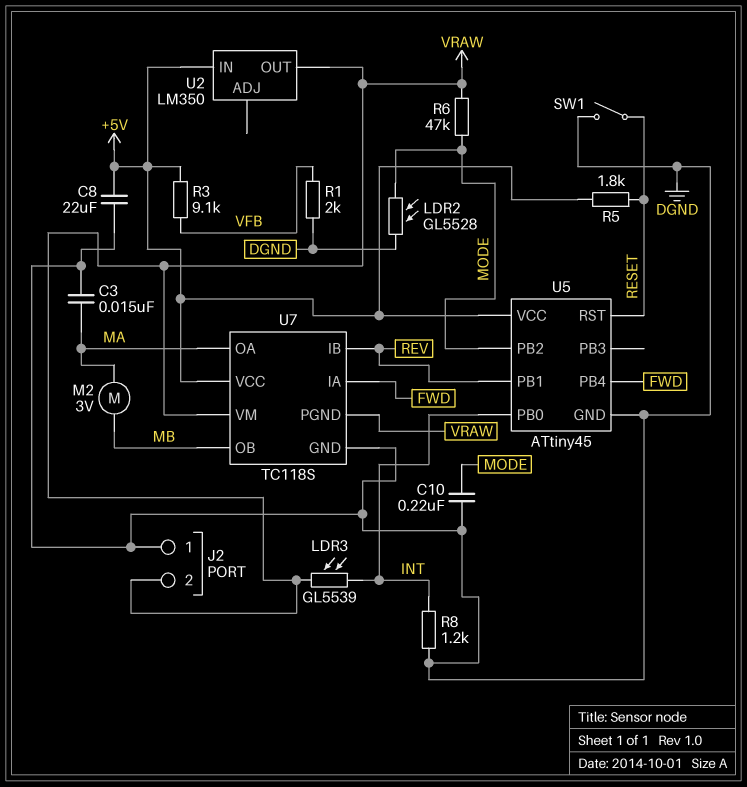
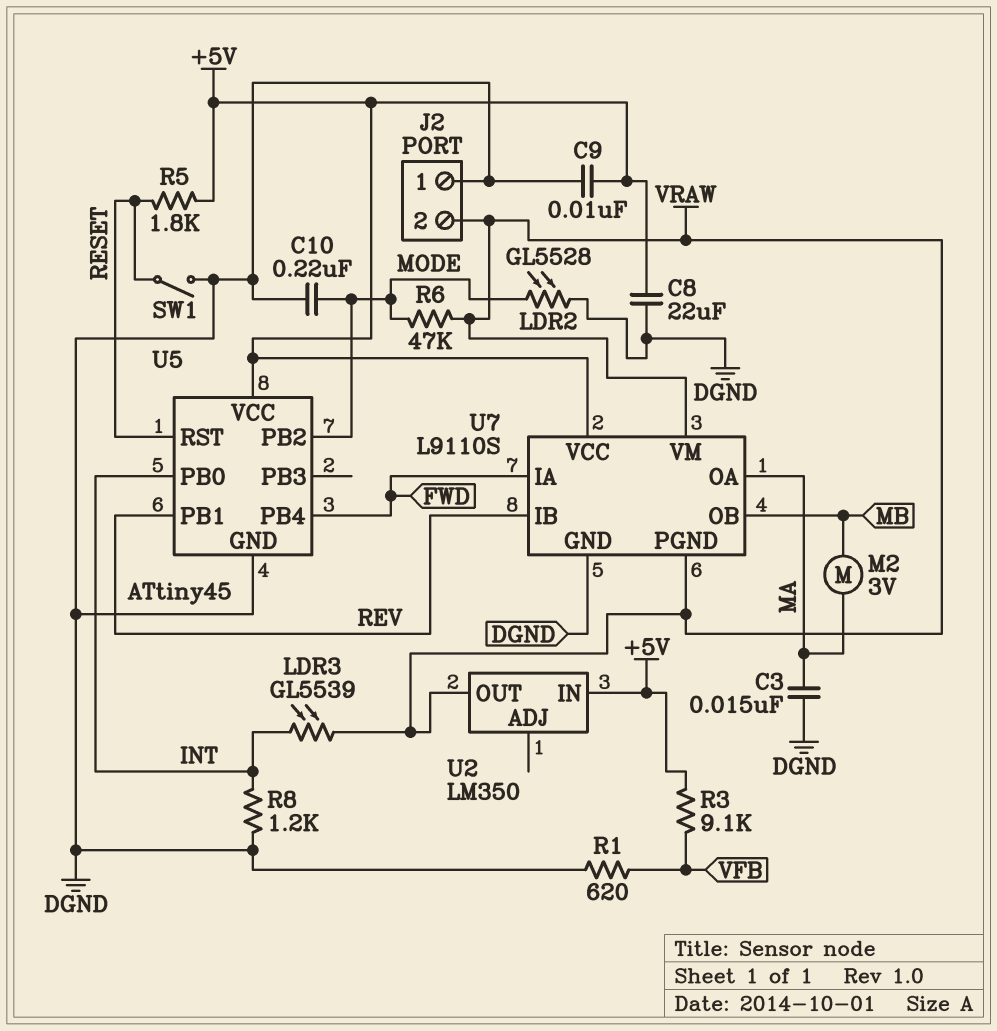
C9: none -> 10nF (+5V, DGND)
R1: 2k (DGND, VFB) -> 620 (DGND, VFB)
U7: TC118S -> L9110S

